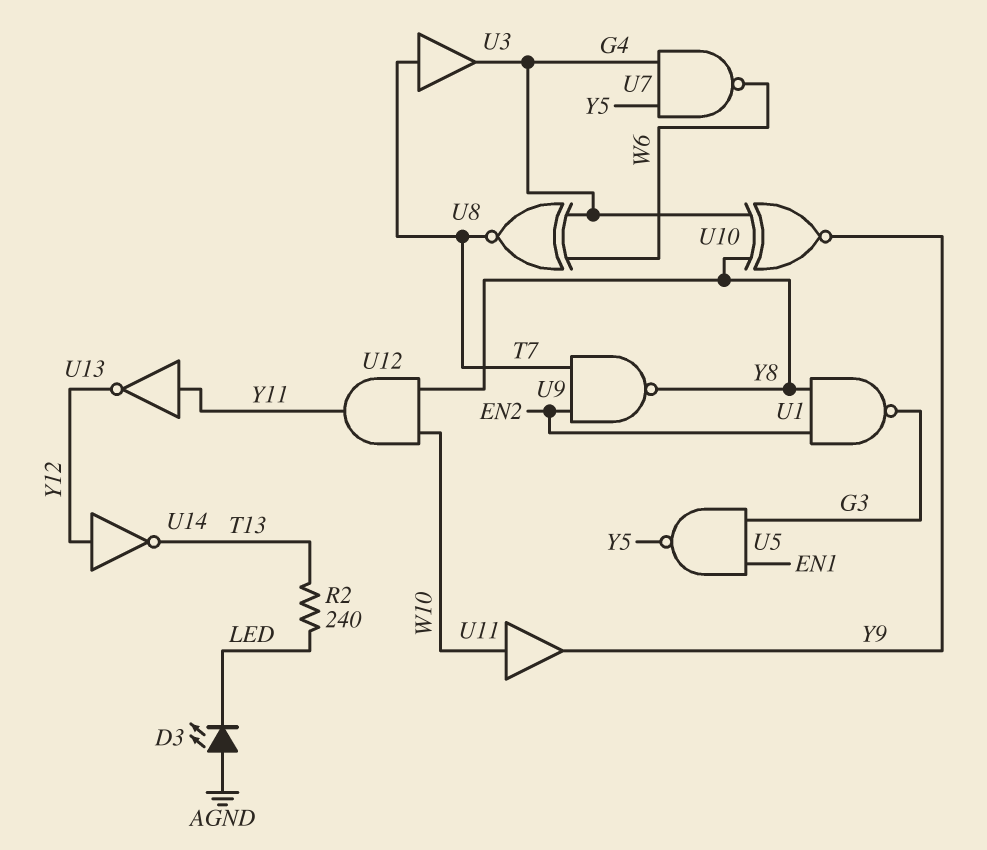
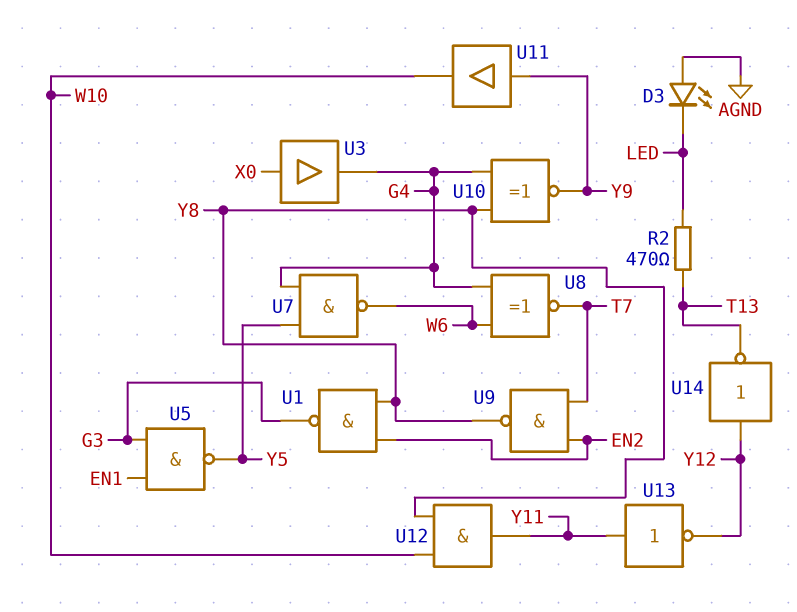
R2: 240 (LED, T13) -> 470 (LED, T13)
U3: buffer (in T7, out G4) -> buffer (in X0, out G4)
U11: buffer (in W10, out Y9) -> buffer (in Y9, out W10)

